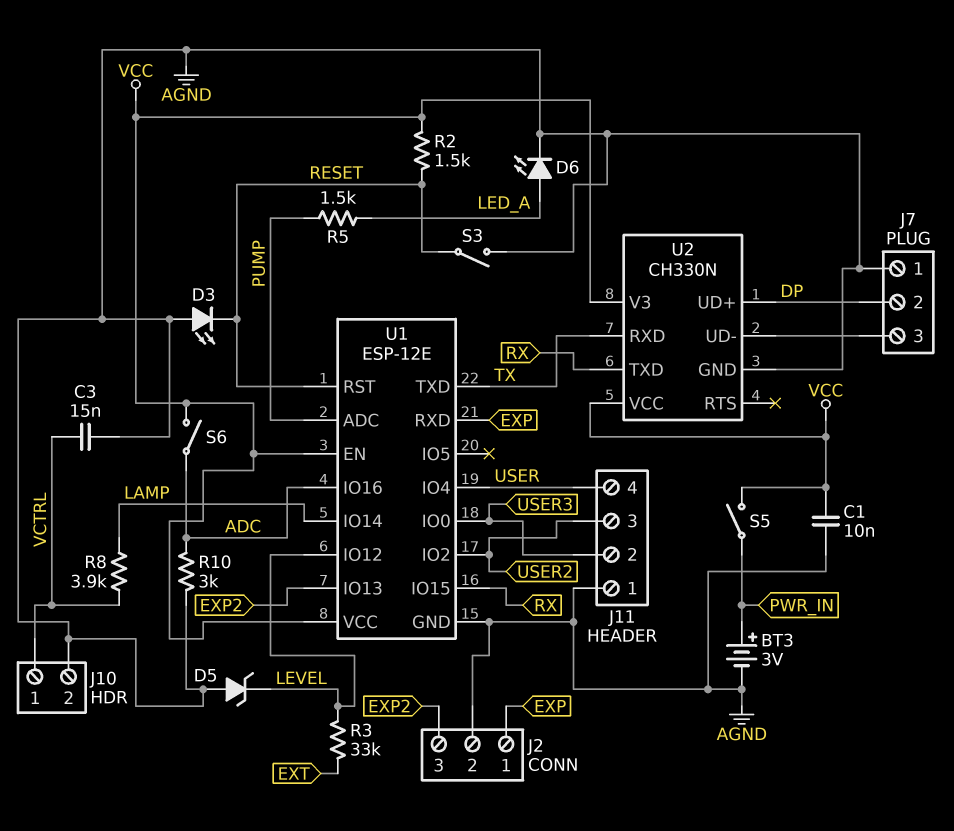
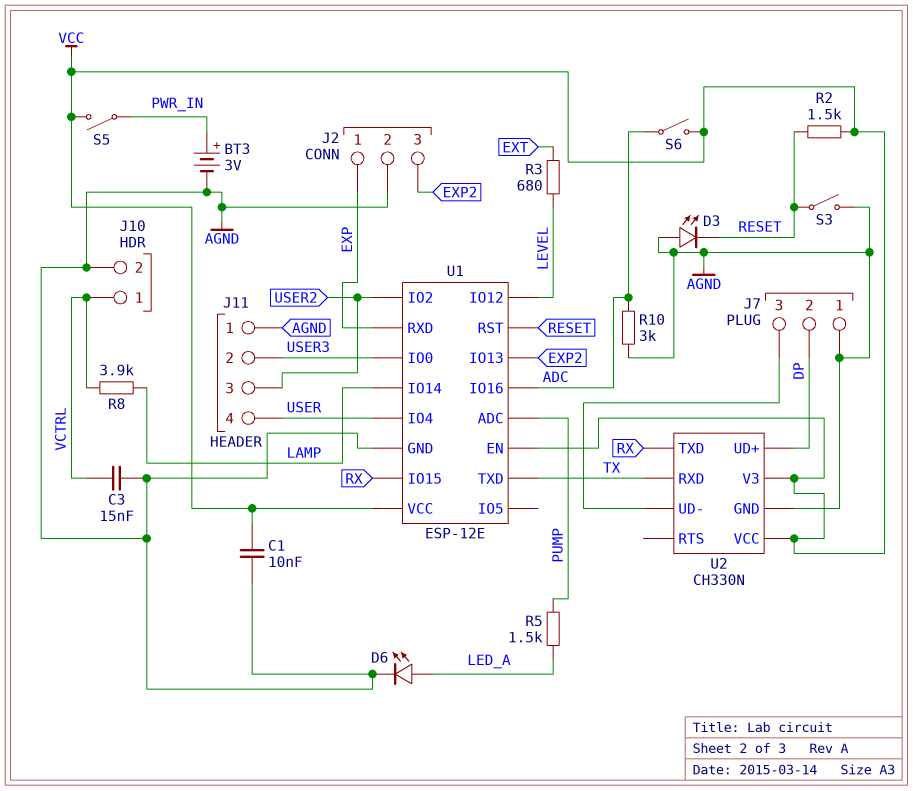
D5: zener (A AGND, K LEVEL) -> none
R3: 33k (EXT, LEVEL) -> 680 (EXT, LEVEL)

